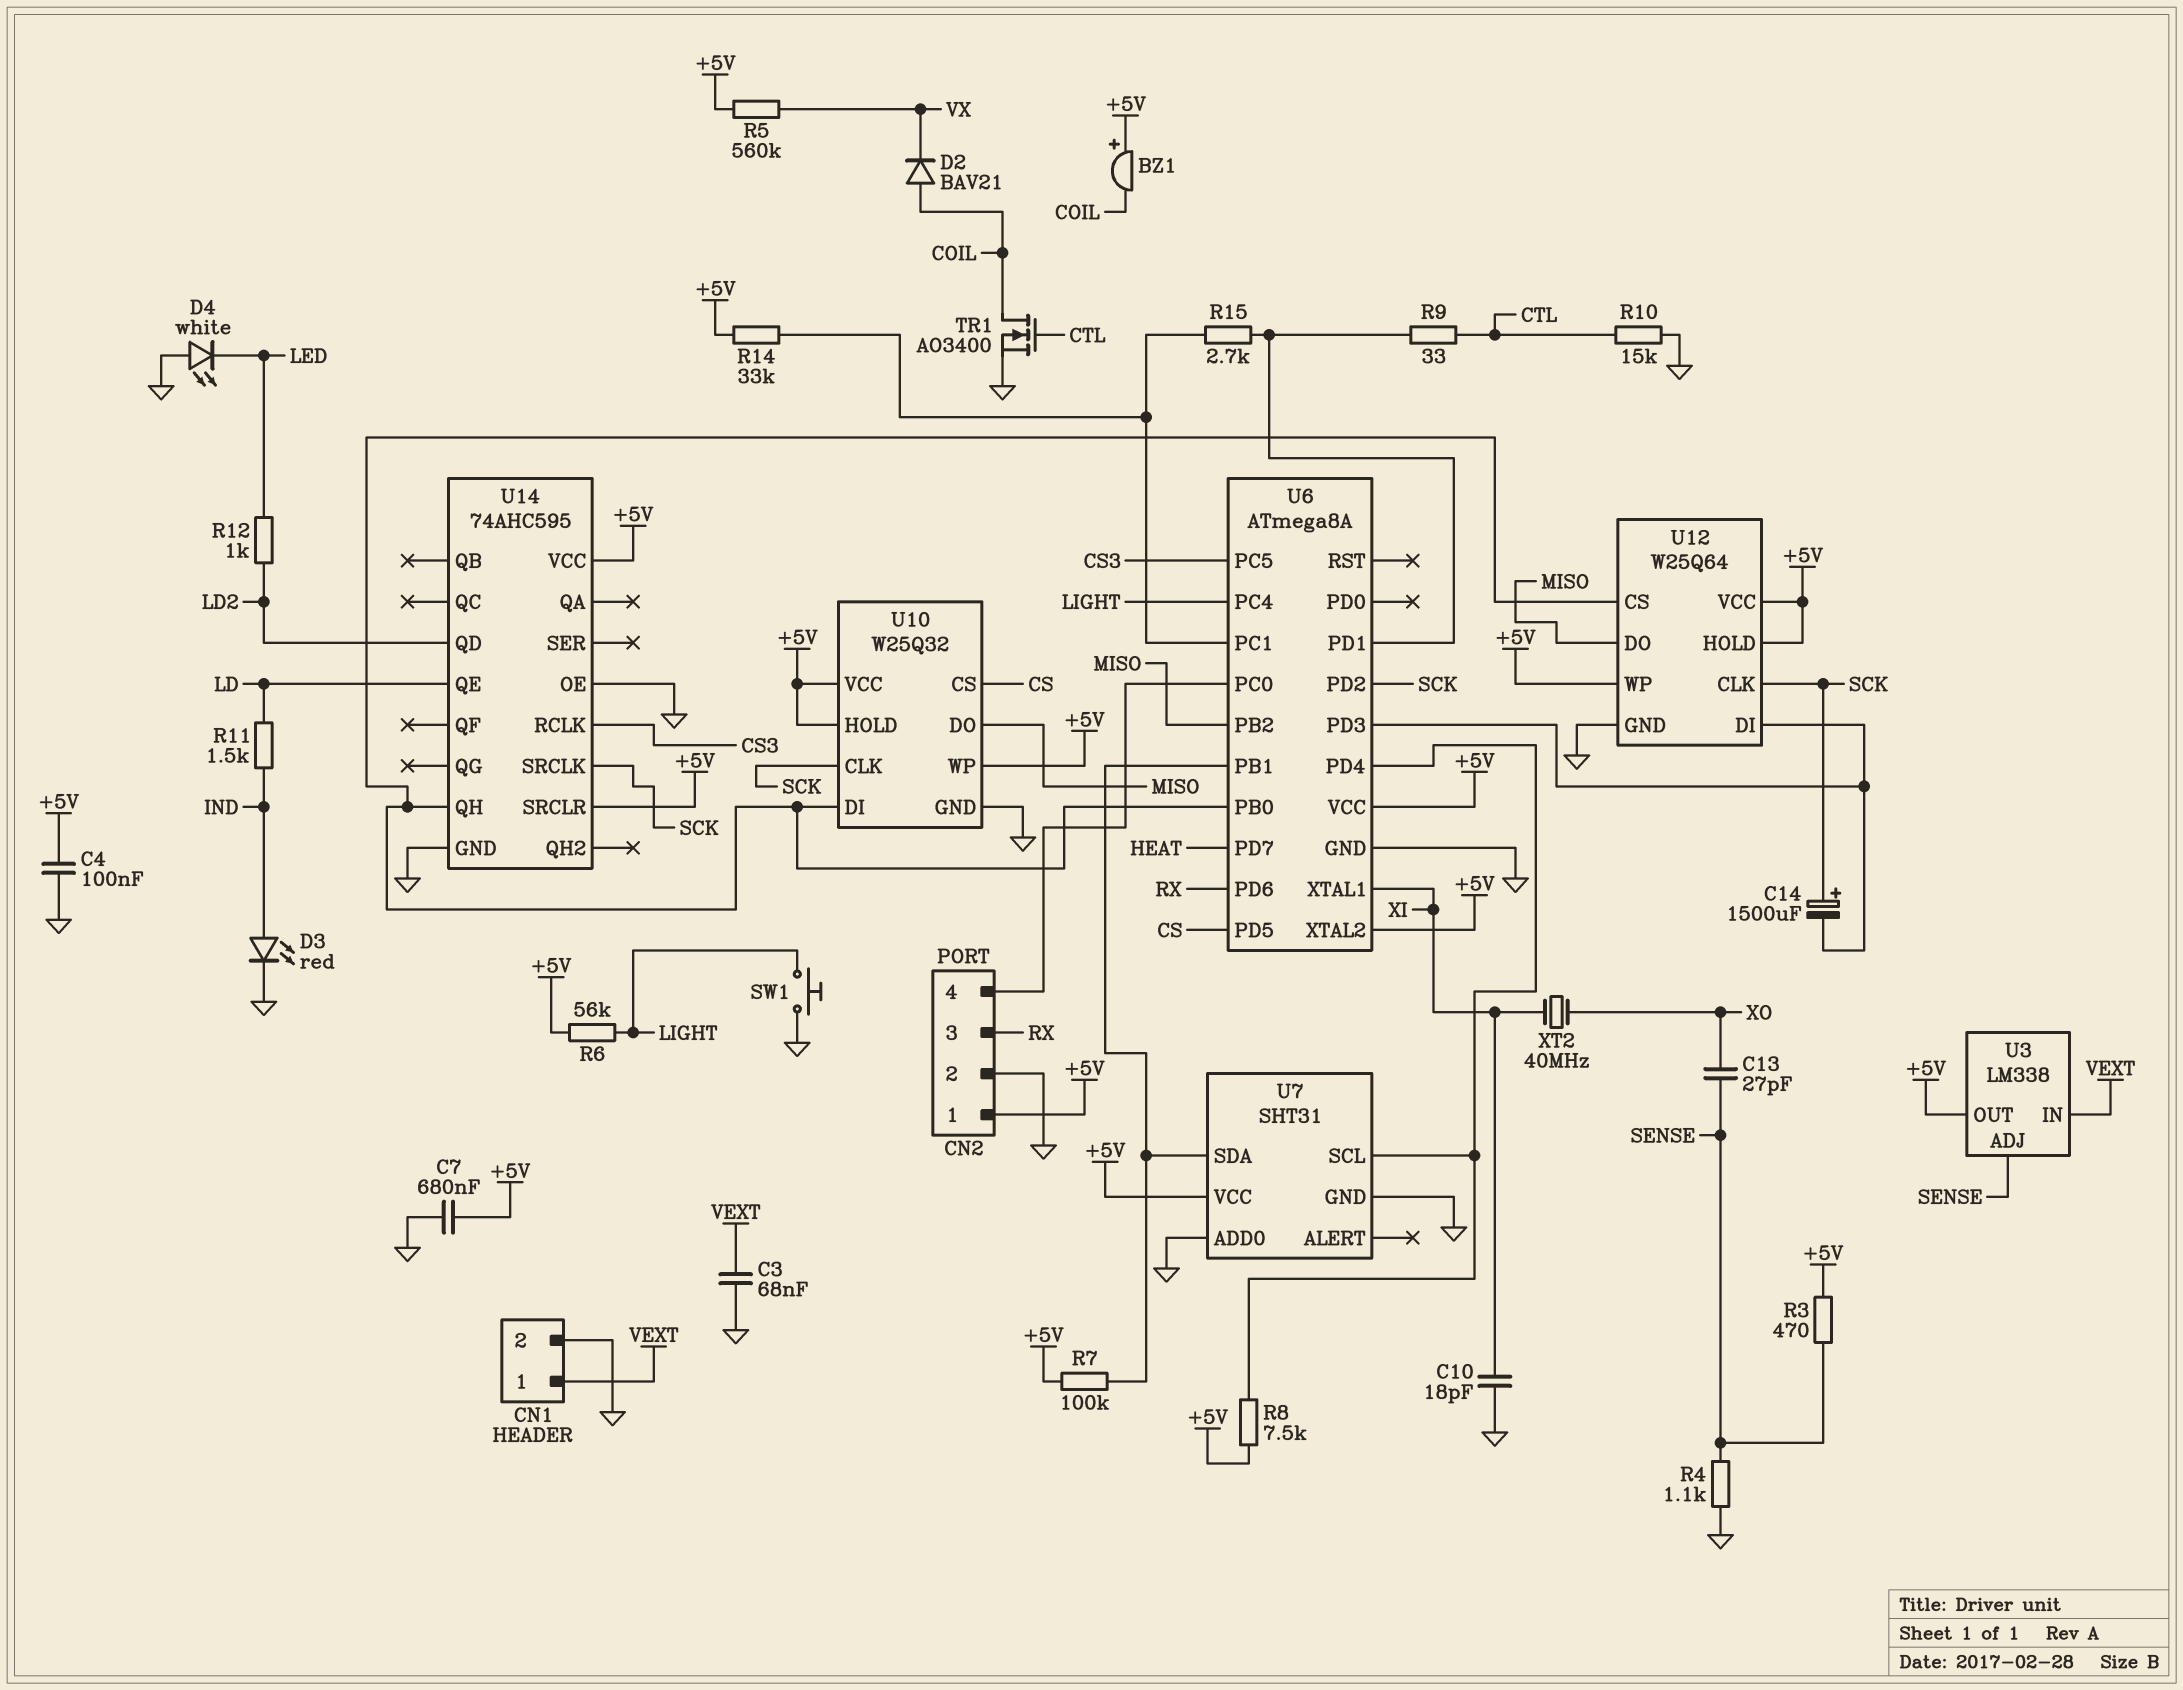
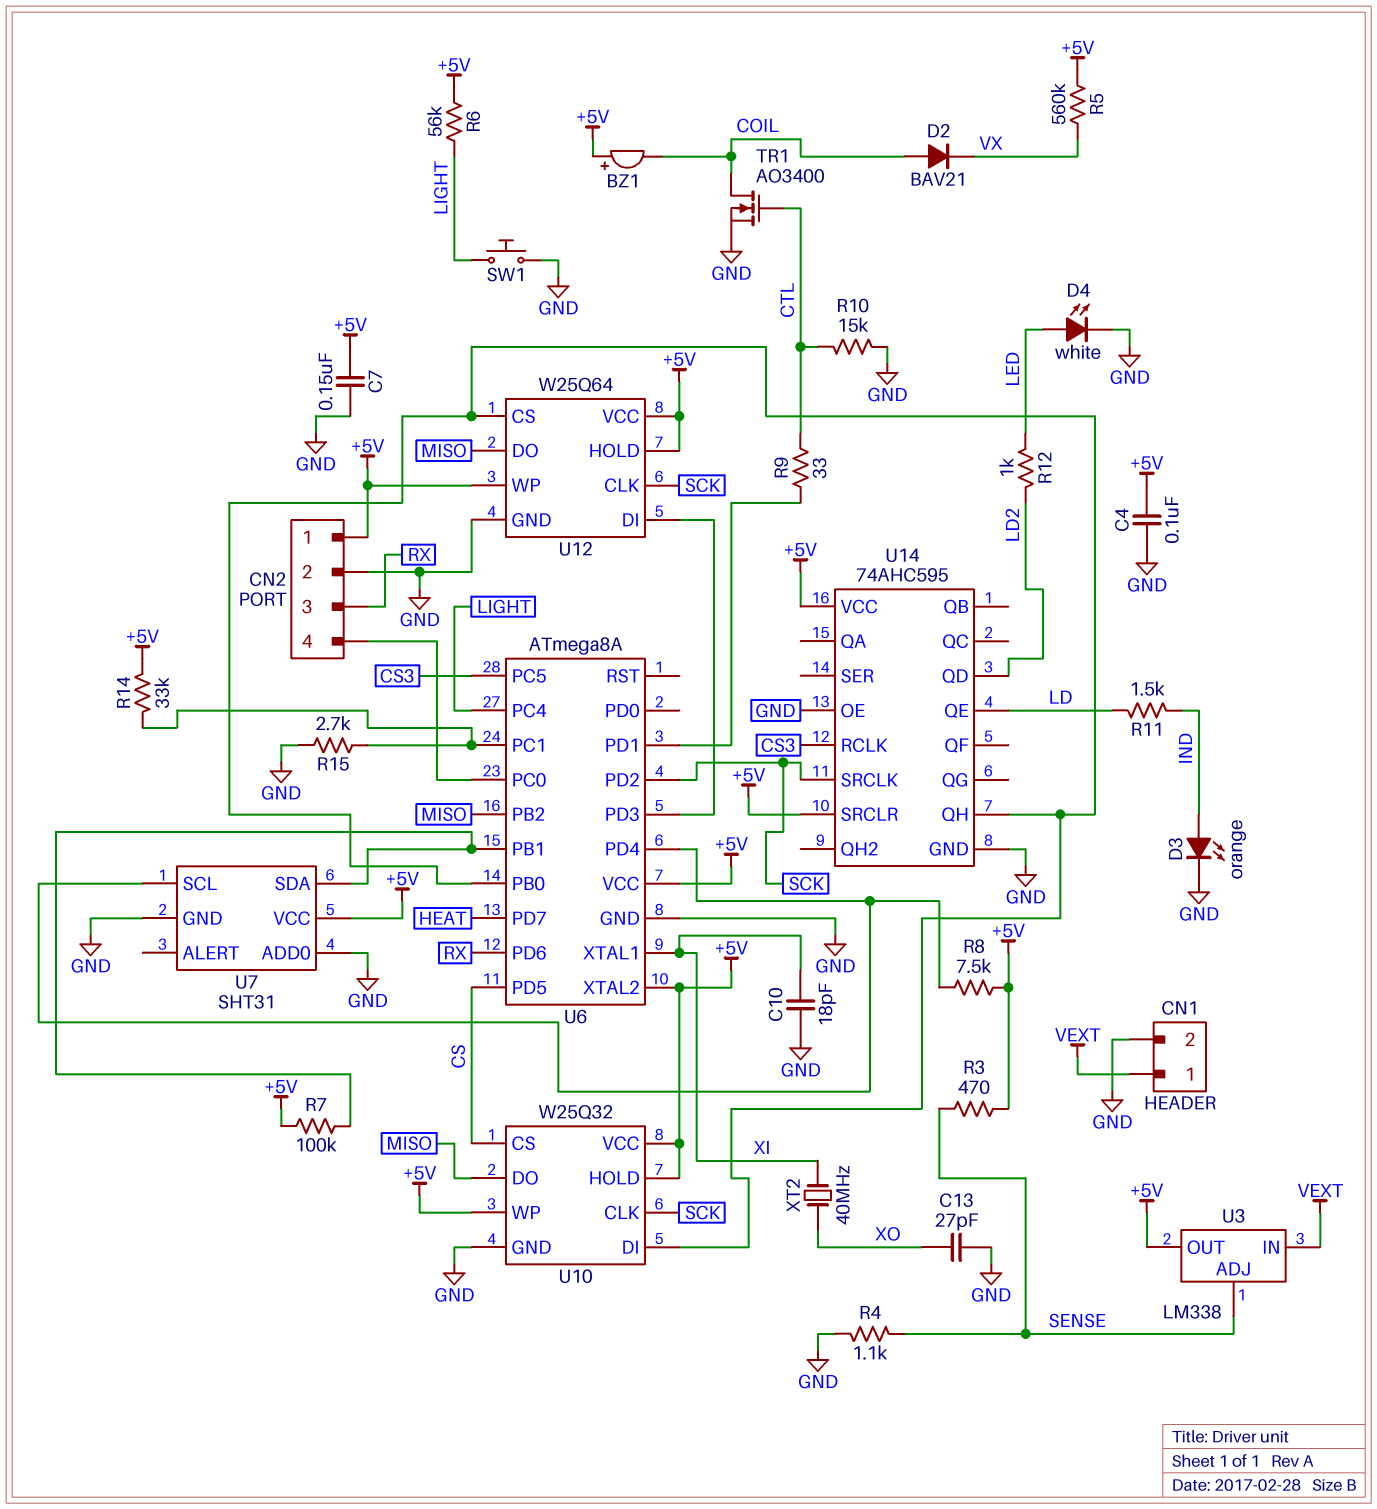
C3: 68nF (GND, VEXT) -> none
C7: 680nF (+5V, GND) -> 150nF (+5V, GND)
C13: 27pF (SENSE, XO) -> 27pF (GND, XO)
C14: 1500uF (plus SCK, minus U6/PD3) -> none
D3: LED red (A IND, K GND) -> LED orange (A IND, K GND)
D4: LED white (A GND, K LED) -> LED white (A LED, K GND)
R15: 2.7k (U6/PC1, U6/PD1) -> 2.7k (GND, U6/PC1)

